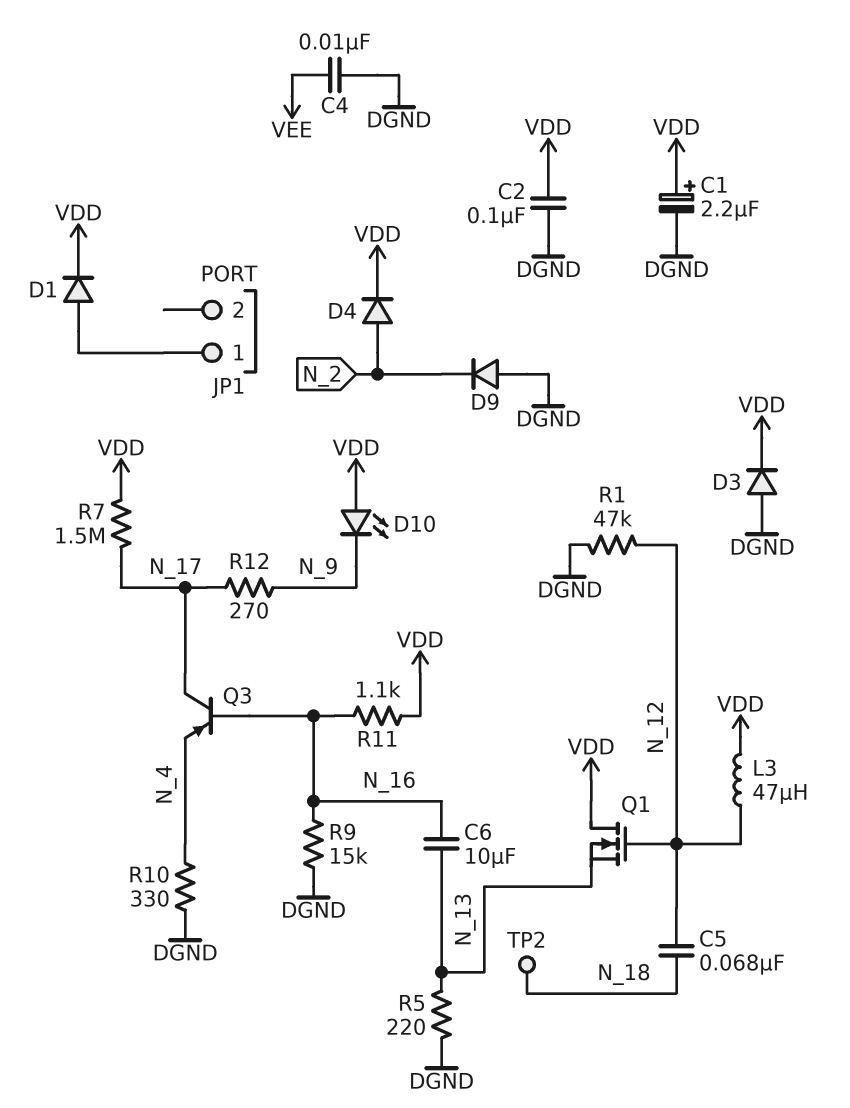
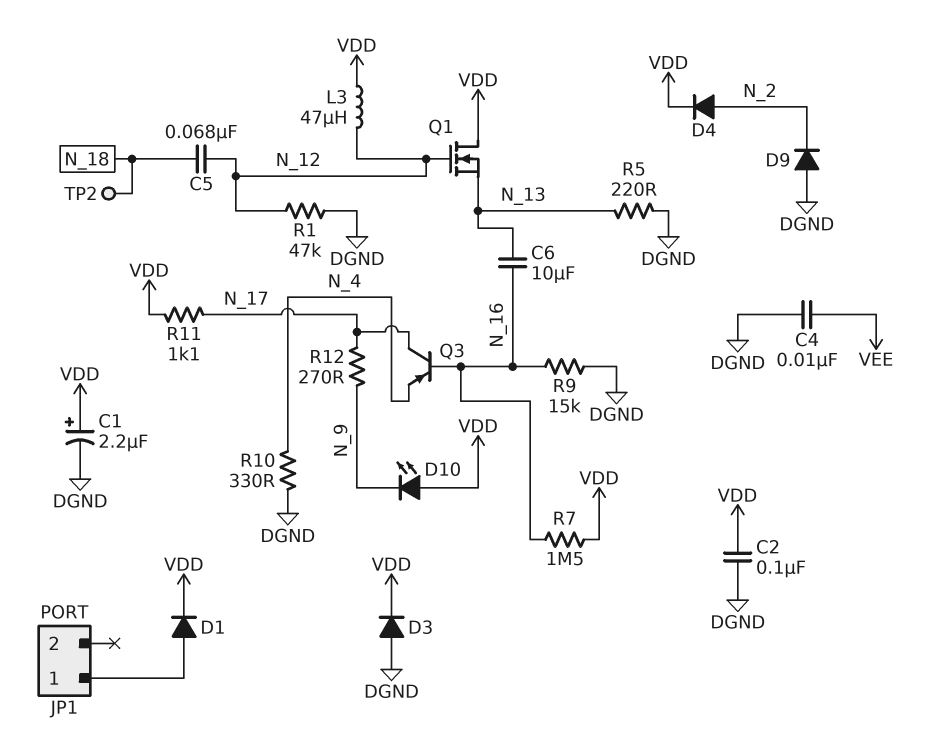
R7: 1.5M (N_17, VDD) -> 1.5M (N_16, VDD)
R11: 1.1k (N_16, VDD) -> 1.1k (N_17, VDD)

